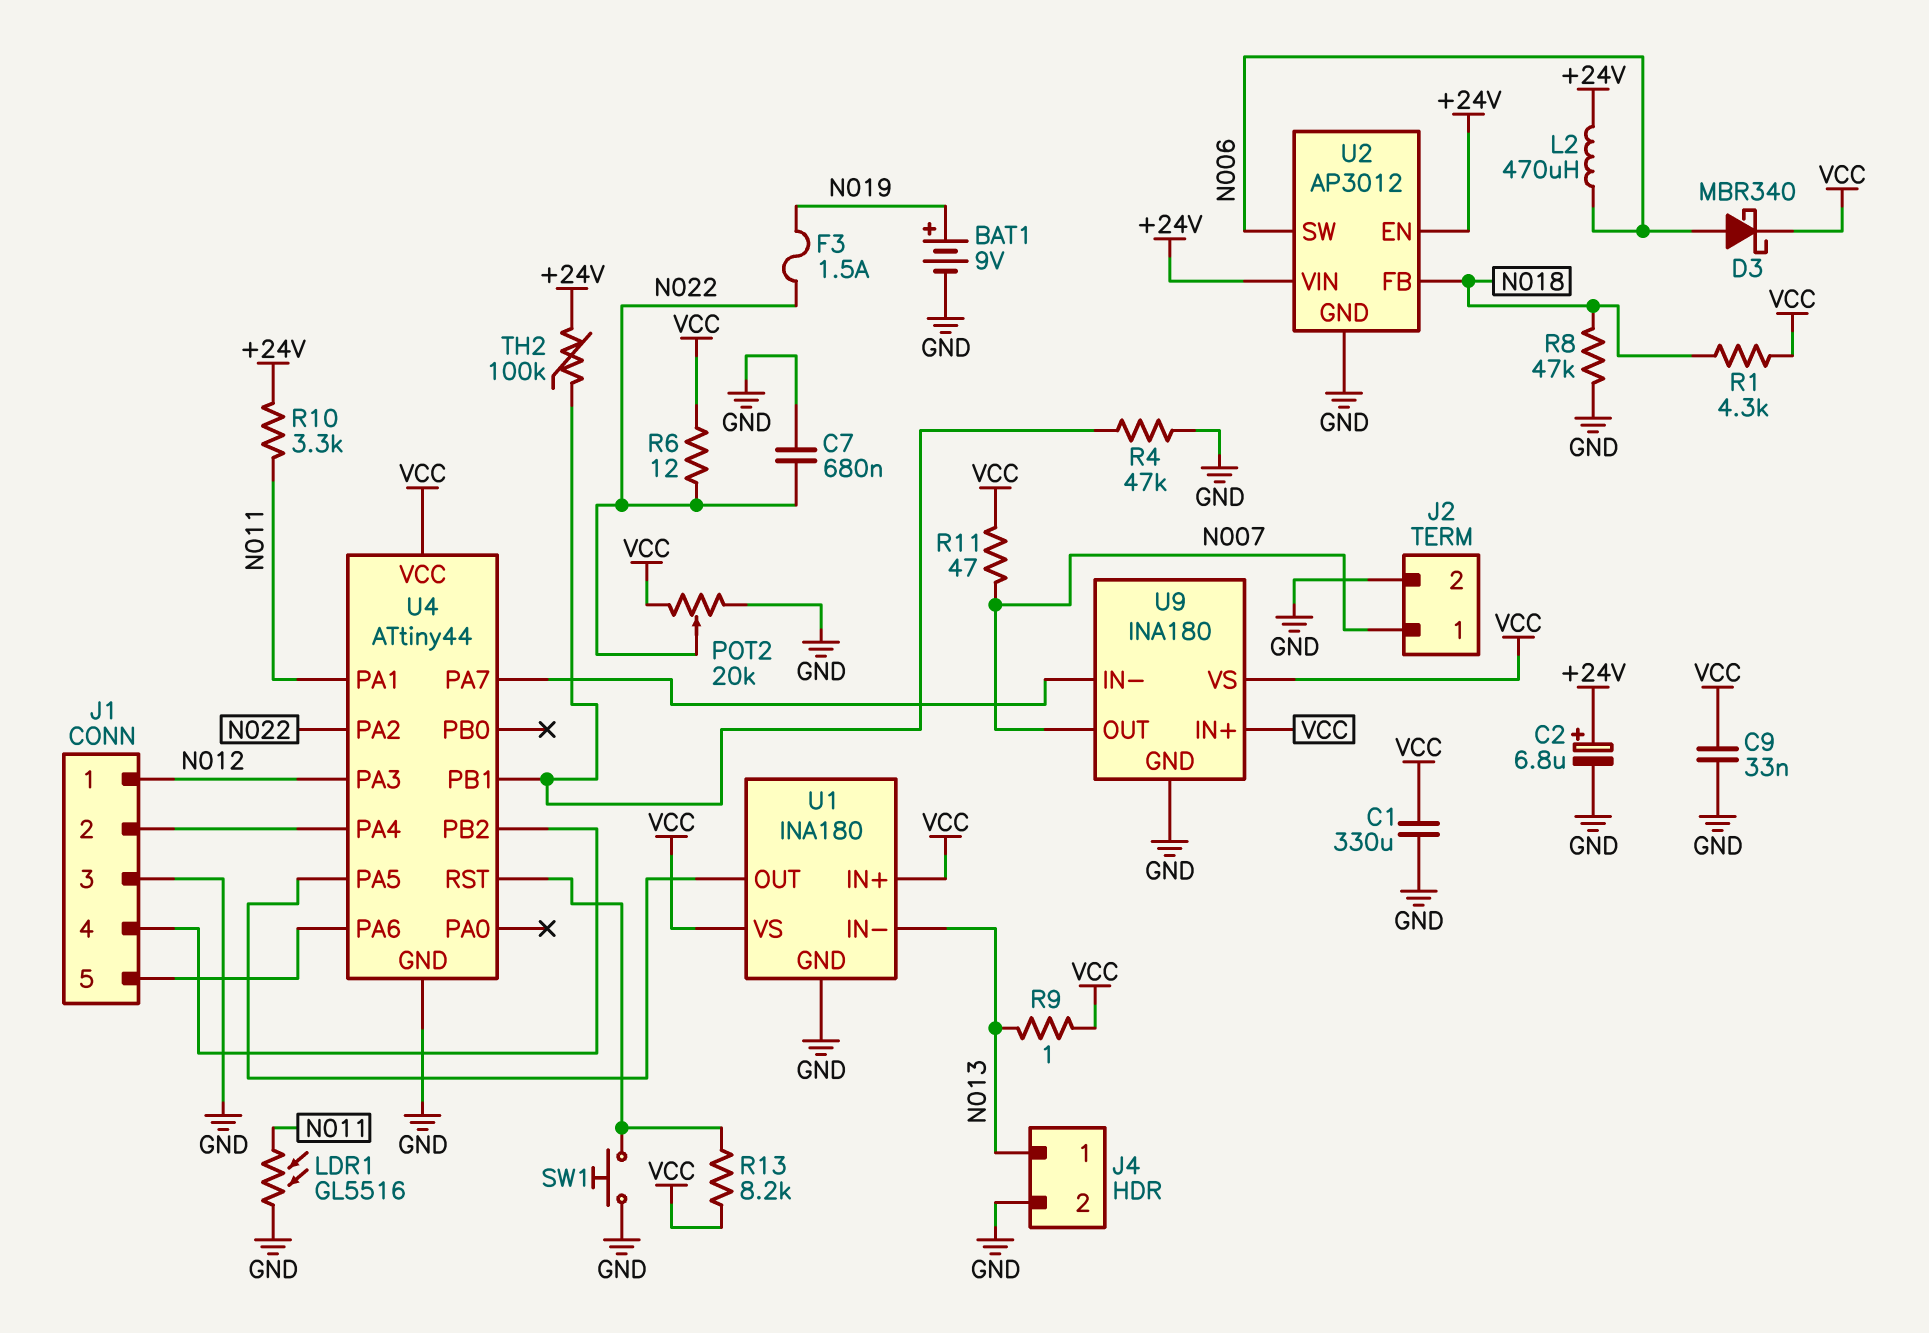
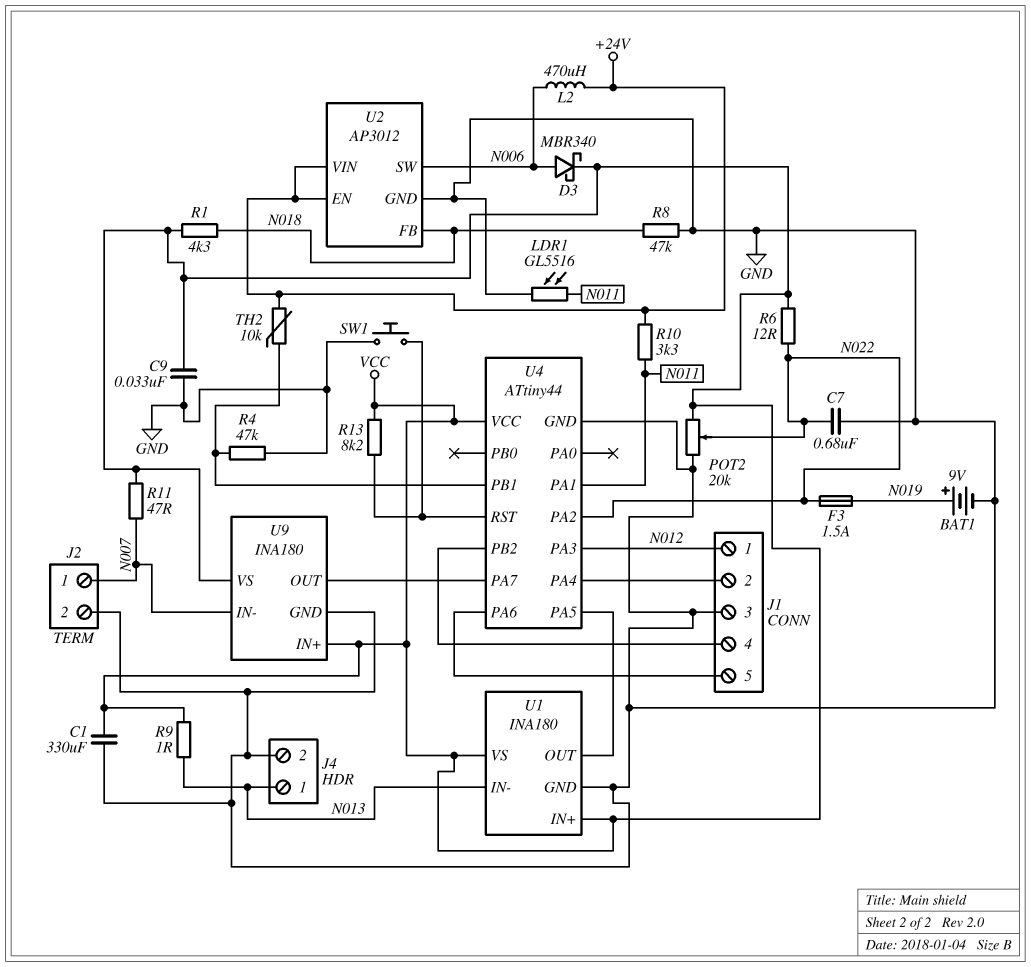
C2: 6.8uF (plus +24V, minus GND) -> none
TH2: 100k (+24V, U4/PB1) -> 10k (+24V, U4/PB1)
U9 pin IN-: U4/PA7 -> N007
U9 pin OUT: N007 -> U4/PA7

